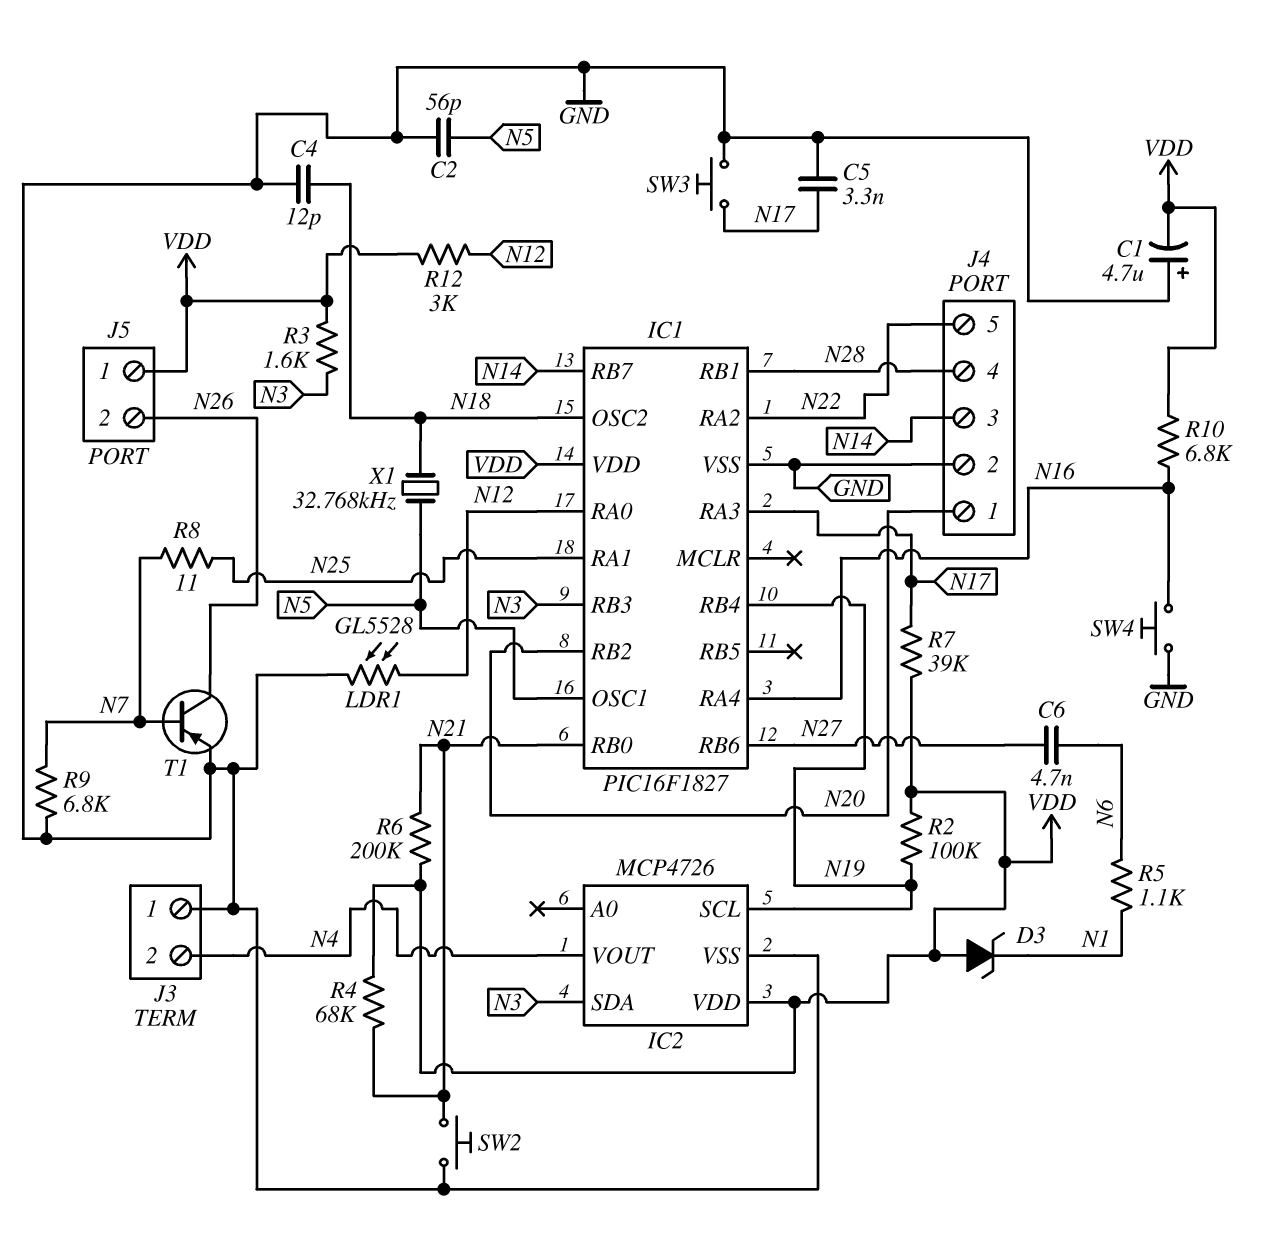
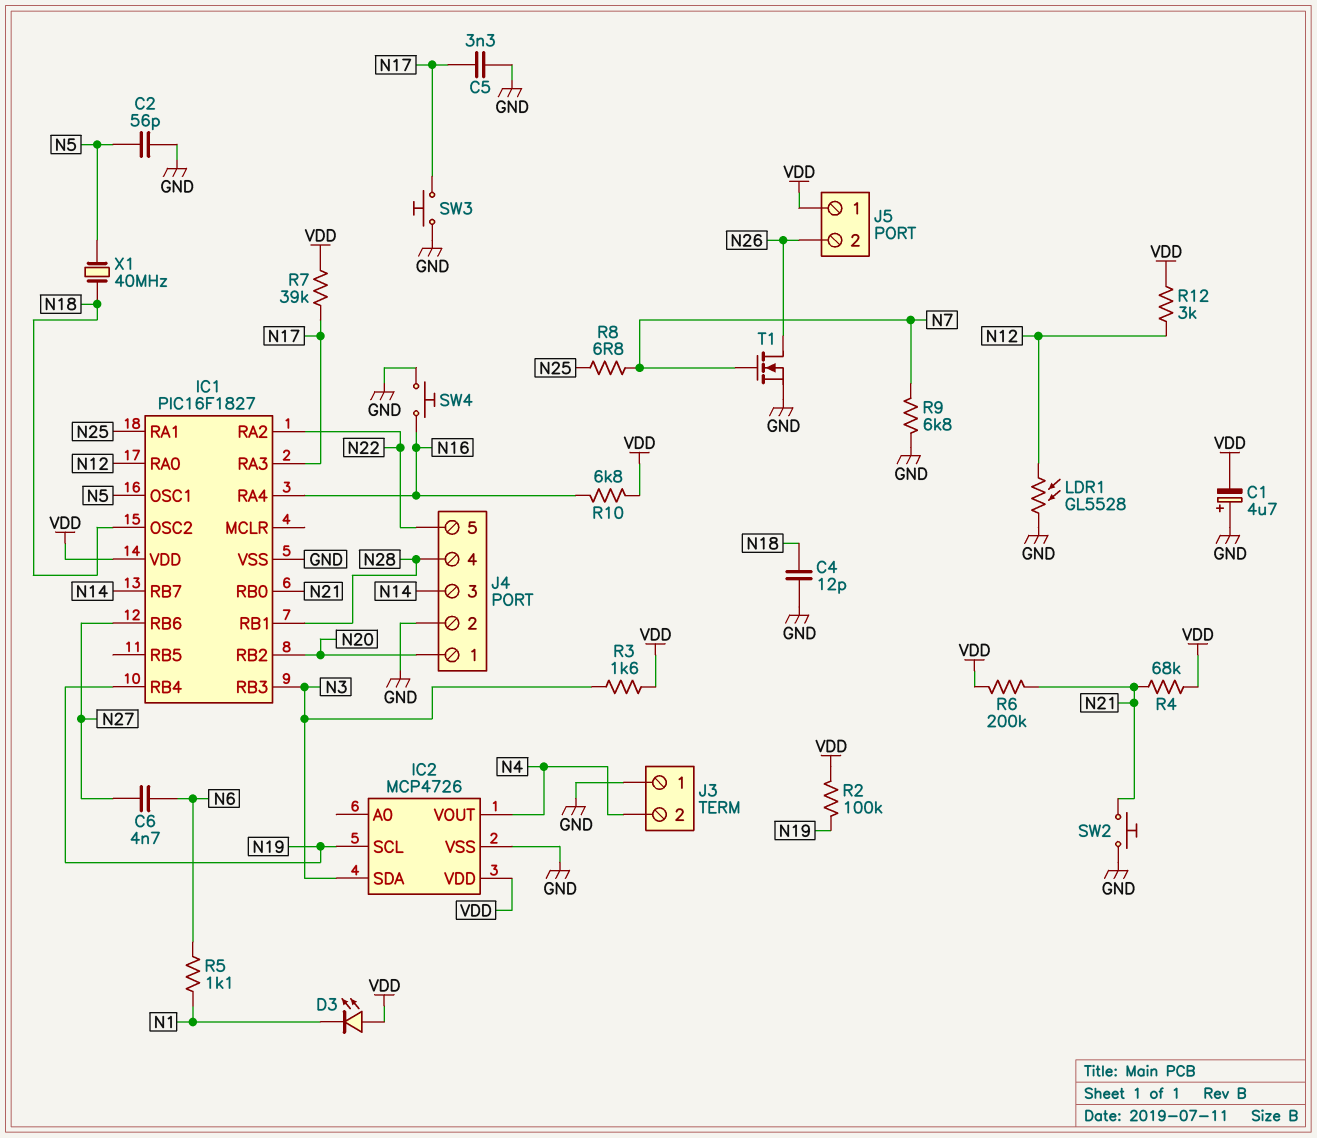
D3: zener (A VDD, K N1) -> LED (A VDD, K N1)
R8: 11 (N7, N25) -> 6.8 (N7, N25)
T1: PNP (B N7, C N26, E GND) -> NMOS (G N7, D N26, S GND)
X1: 32.768kHz (N5, N18) -> 40MHz (N5, N18)

